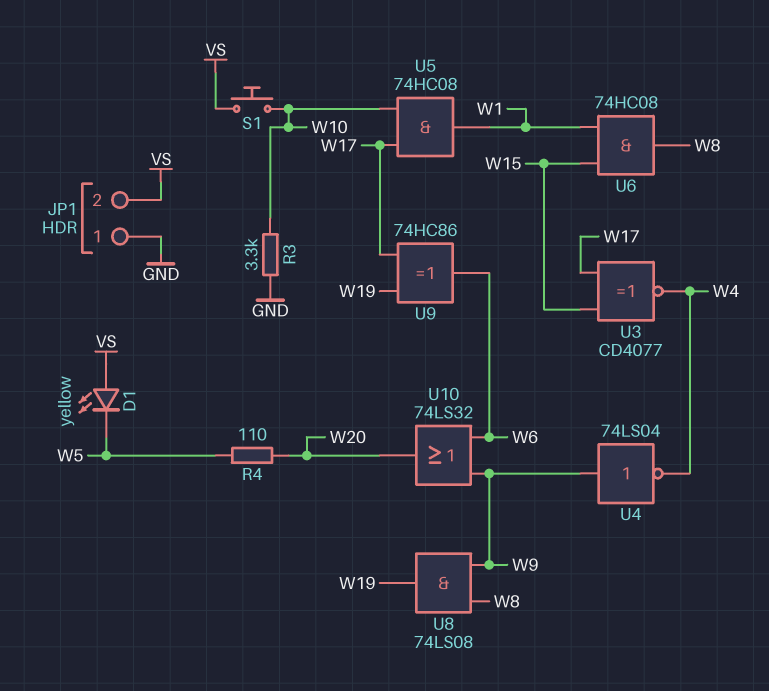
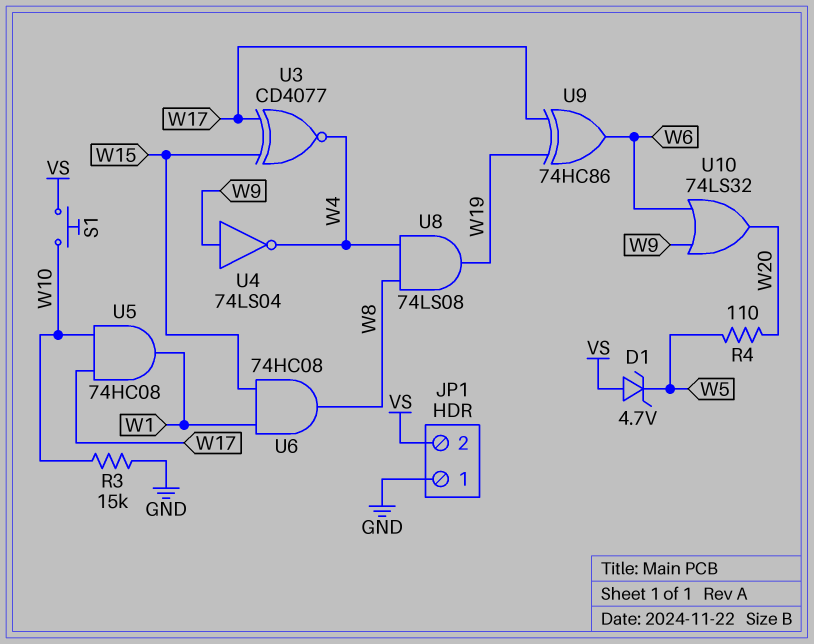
D1: LED yellow (A VS, K W5) -> zener 4.7V (A VS, K W5)
R3: 3.3k (GND, W10) -> 15k (GND, W10)
U8: AND 74LS08 (in W8, in W9, out W19) -> AND 74LS08 (in W4, in W8, out W19)

